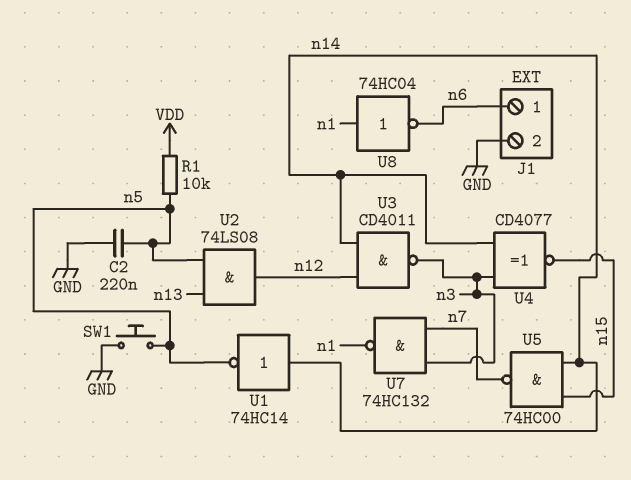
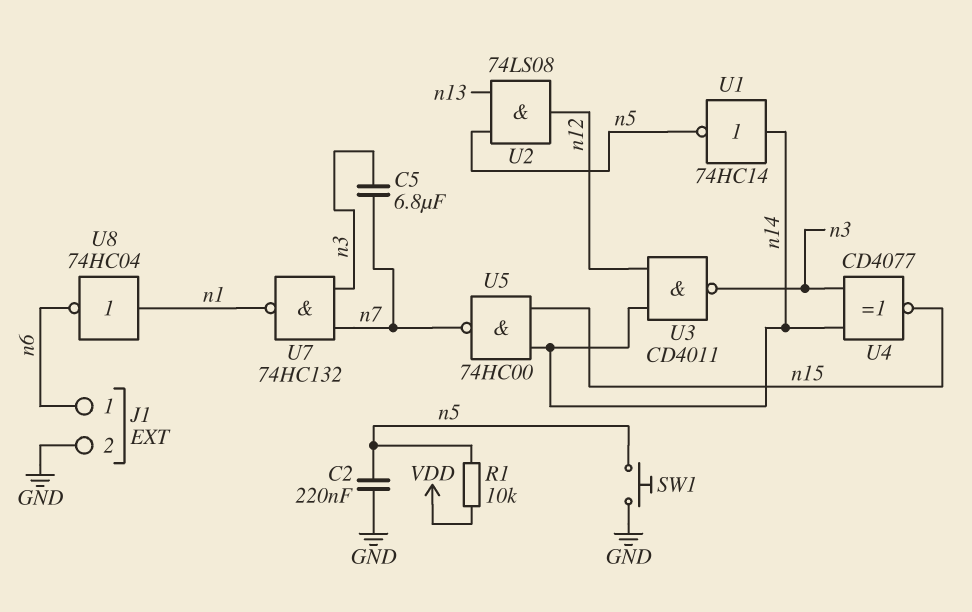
C5: none -> 6.8uF (n3, n7)

